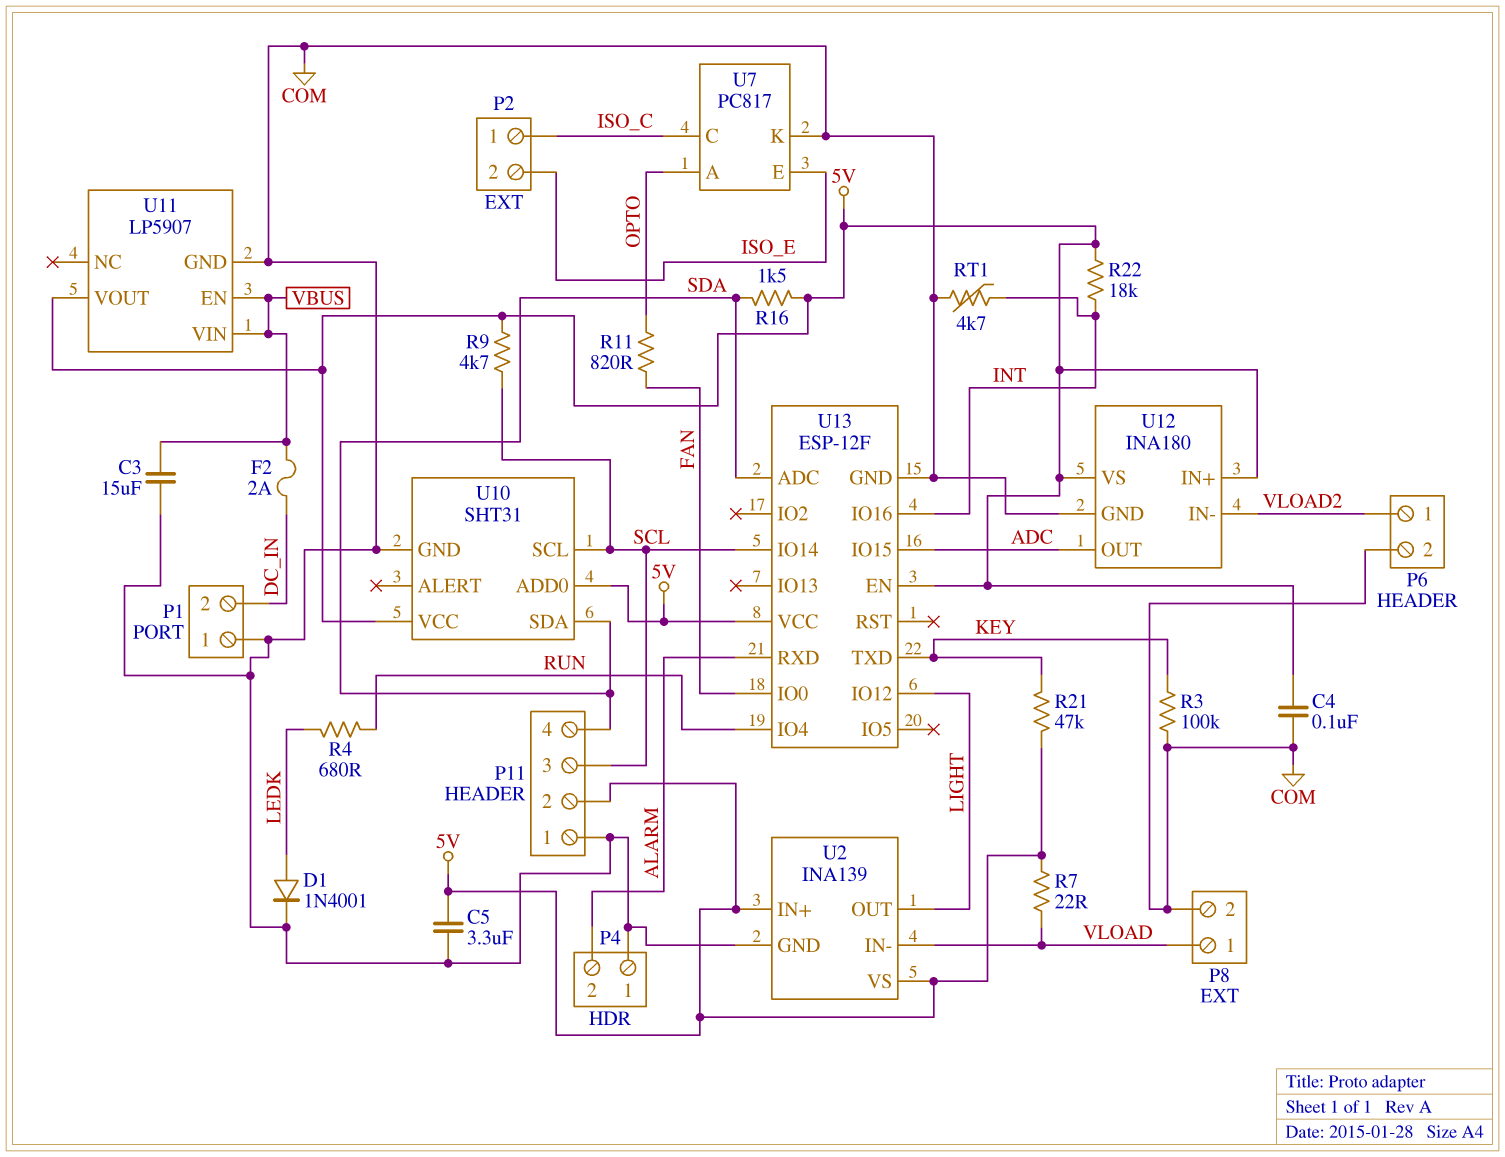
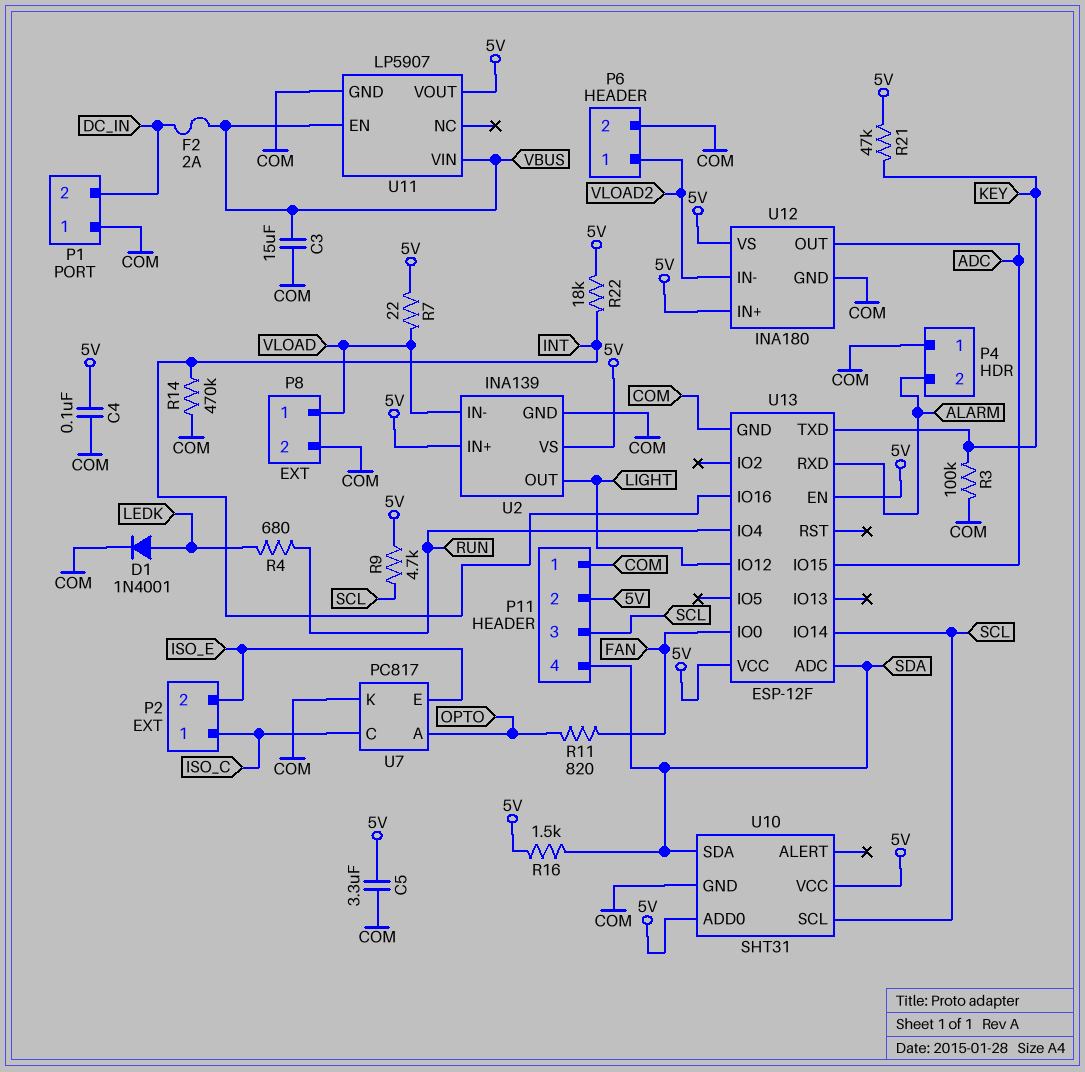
R14: none -> 470k (COM, INT)
RT1: 4.7k (COM, INT) -> none

